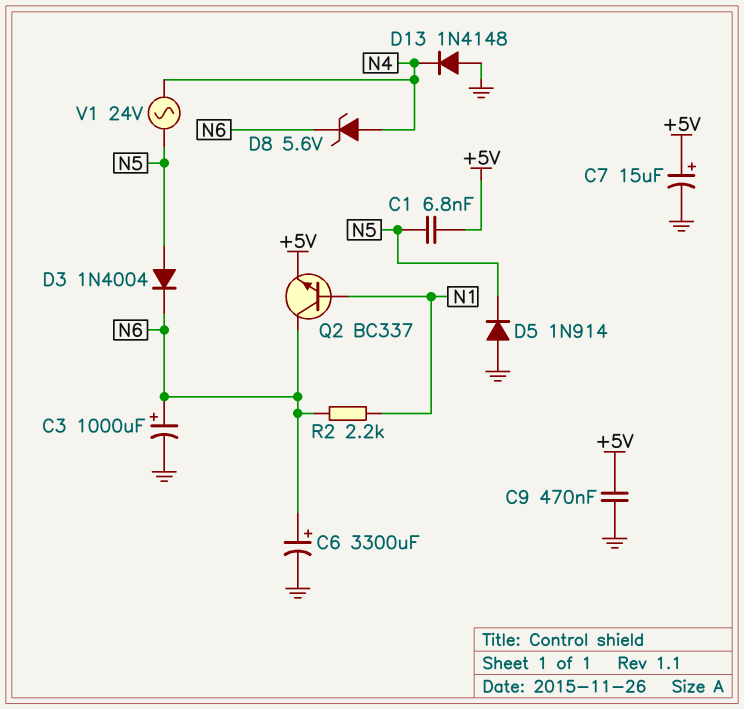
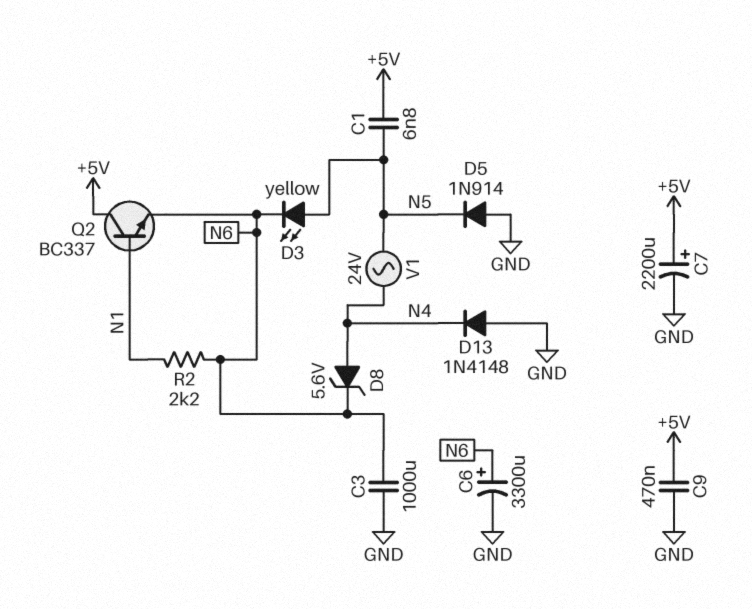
C3: 1000uF (plus N6, minus GND) -> 1000uF (GND, N6)
C7: 15uF (plus +5V, minus GND) -> 2200uF (plus +5V, minus GND)
D3: diode 1N4004 (A N5, K N6) -> LED yellow (A N5, K N6)
Q2: NPN BC337 (B N1, C N6, E +5V) -> NPN BC337 (B N1, C +5V, E N6)

